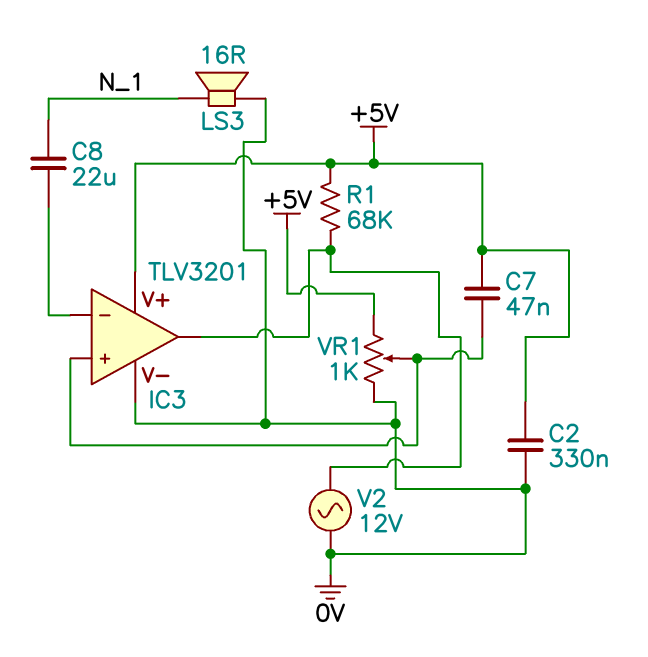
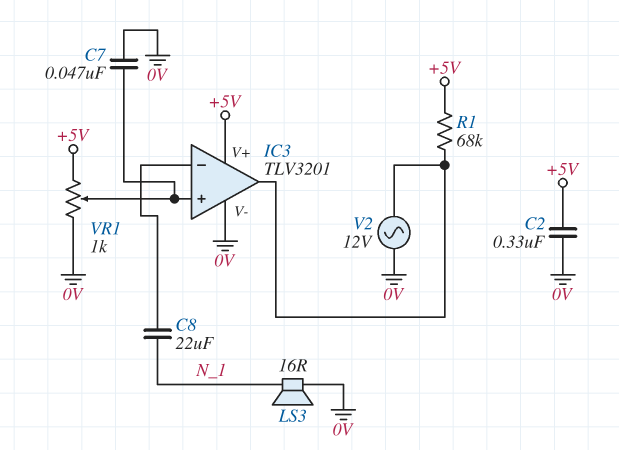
C7: 47nF (+5V, IC3/in+) -> 47nF (0V, IC3/in+)

